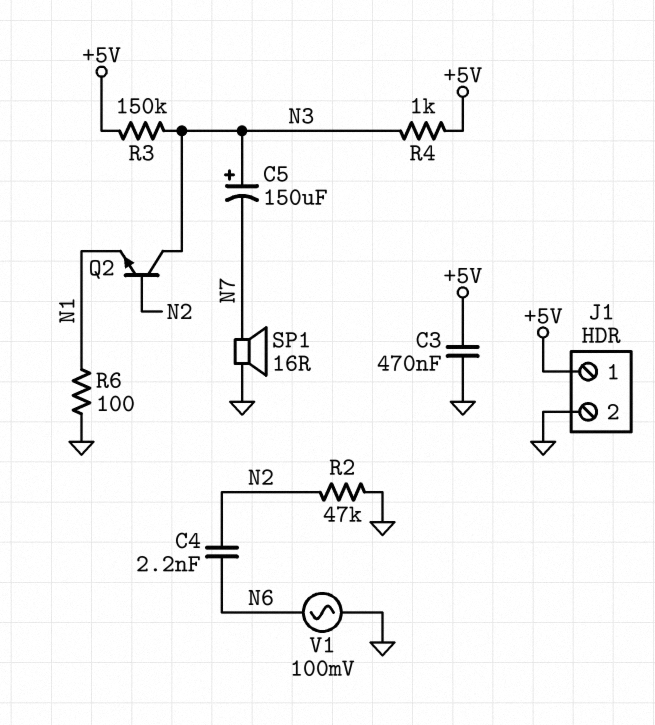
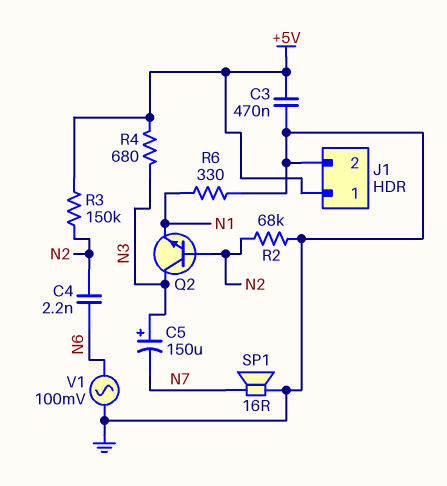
R2: 47k (GND, N2) -> 68k (GND, N2)
R3: 150k (+5V, N3) -> 150k (+5V, N2)
R4: 1k (+5V, N3) -> 680 (+5V, N3)
R6: 100 (GND, N1) -> 330 (GND, N1)

